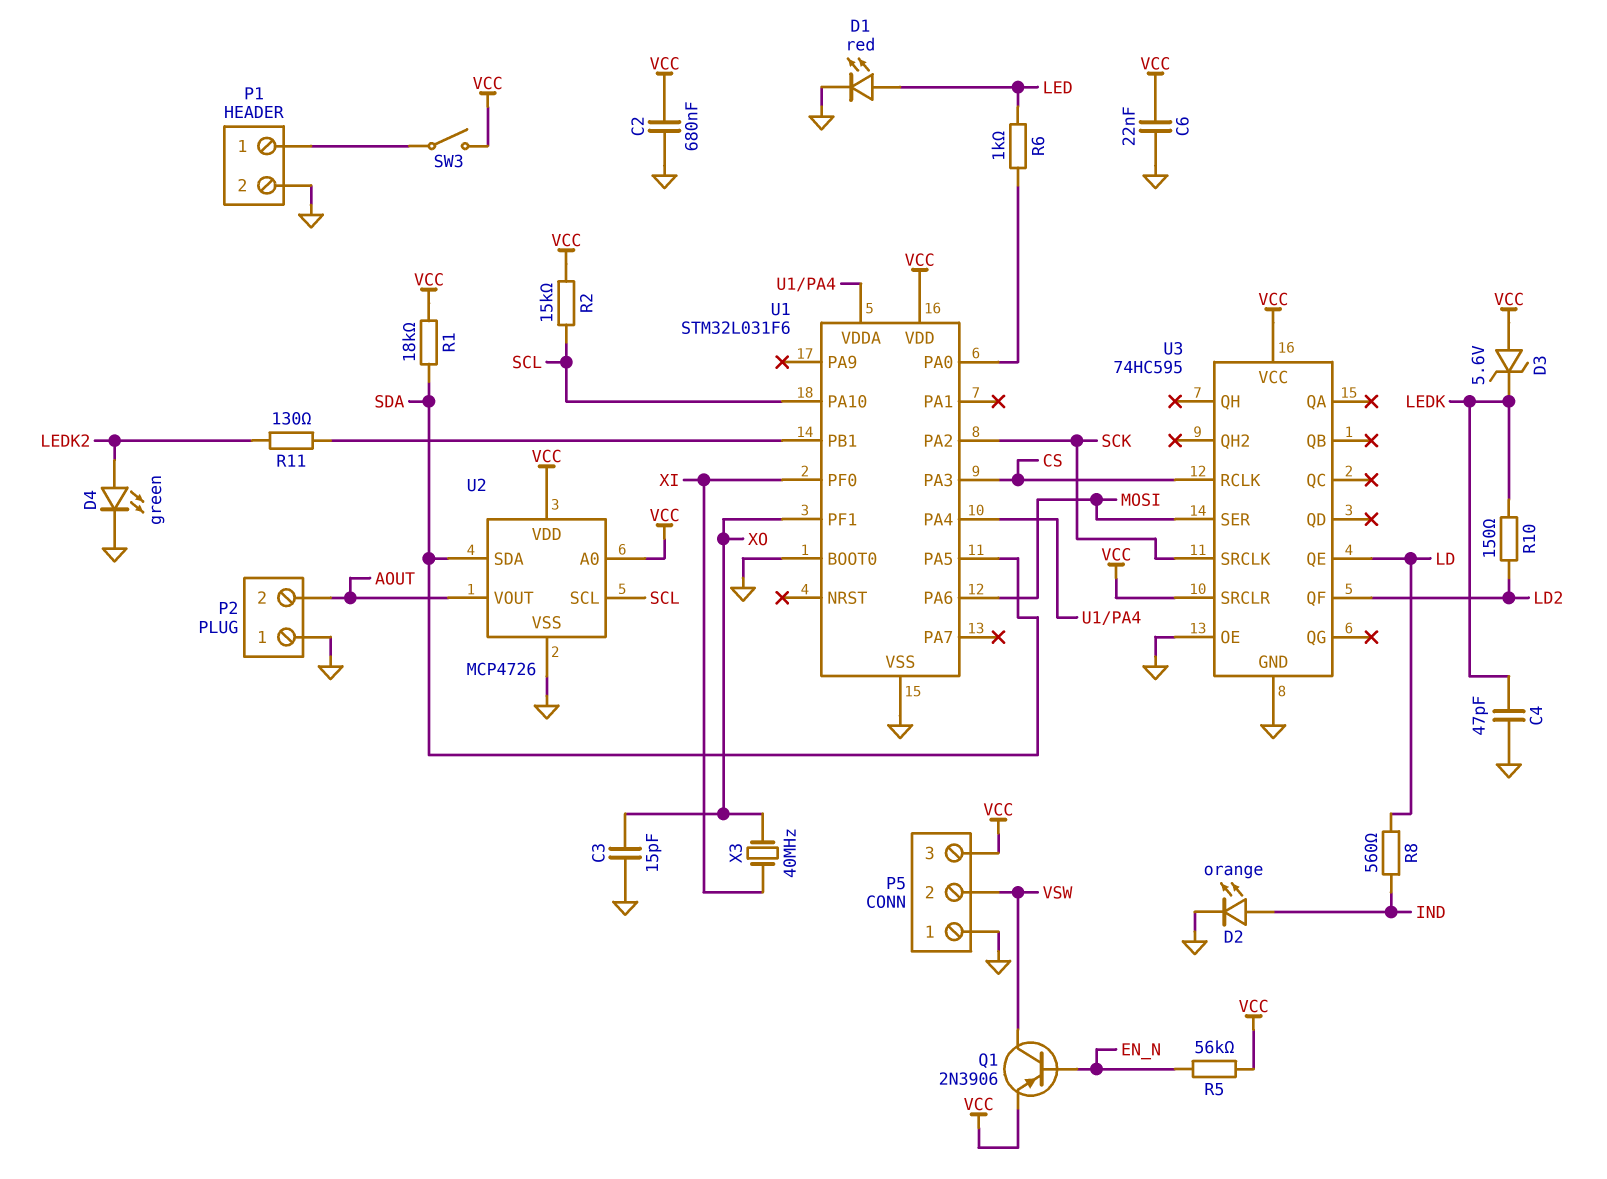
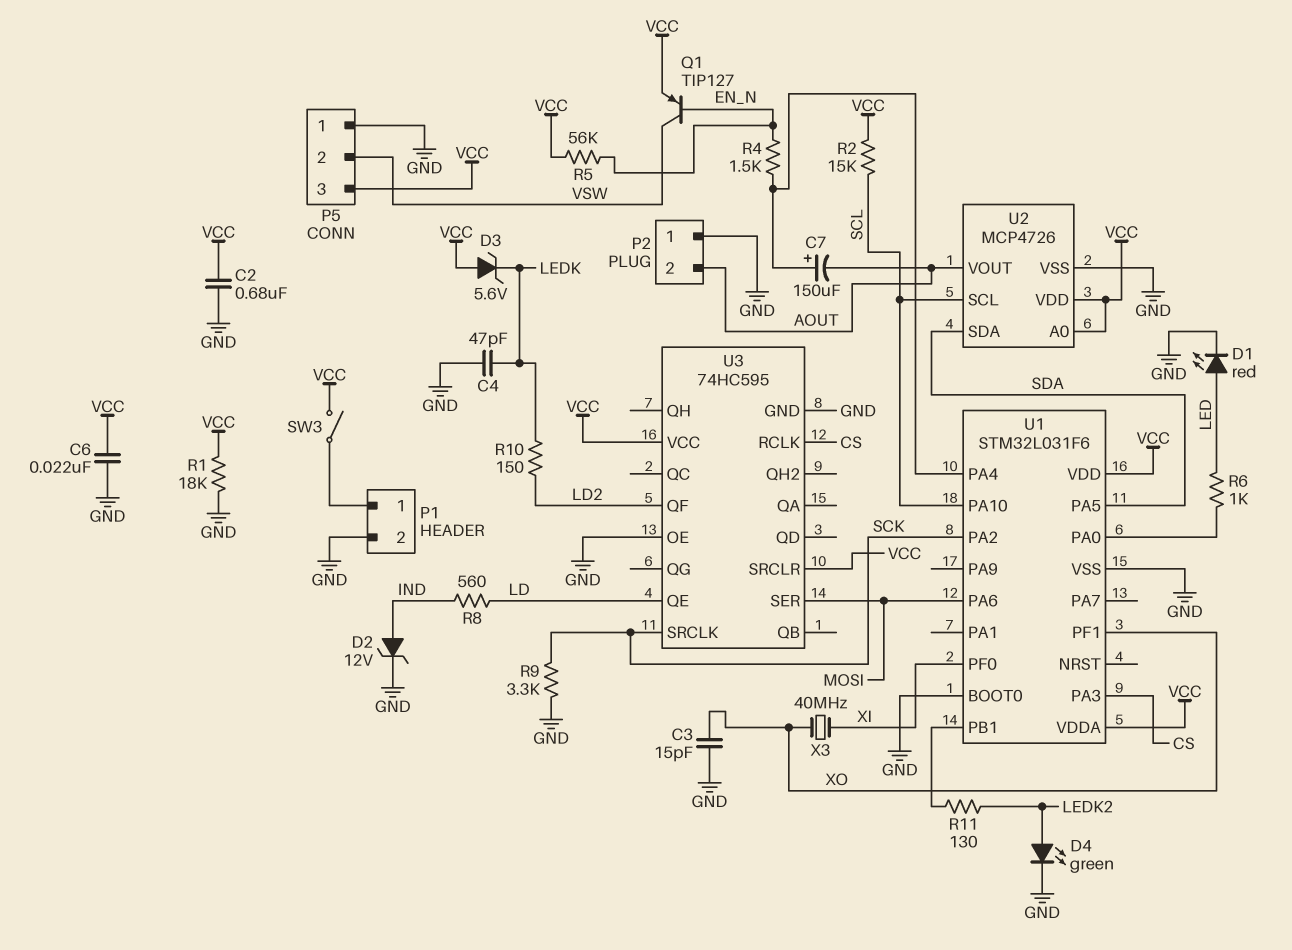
C7: none -> 150uF (plus U1/PA4, minus AOUT)
D2: LED orange (A IND, K GND) -> zener 12V (A IND, K GND)
Q1: PNP 2N3906 (B EN_N, C VSW, E VCC) -> PNP TIP127 (B EN_N, C VSW, E VCC)
R1: 18k (SDA, VCC) -> 18k (GND, VCC)
R4: none -> 1.5k (EN_N, U1/PA4)
R9: none -> 3.3k (GND, SCK)
U1 pin VDDA: U1/PA4 -> VCC

